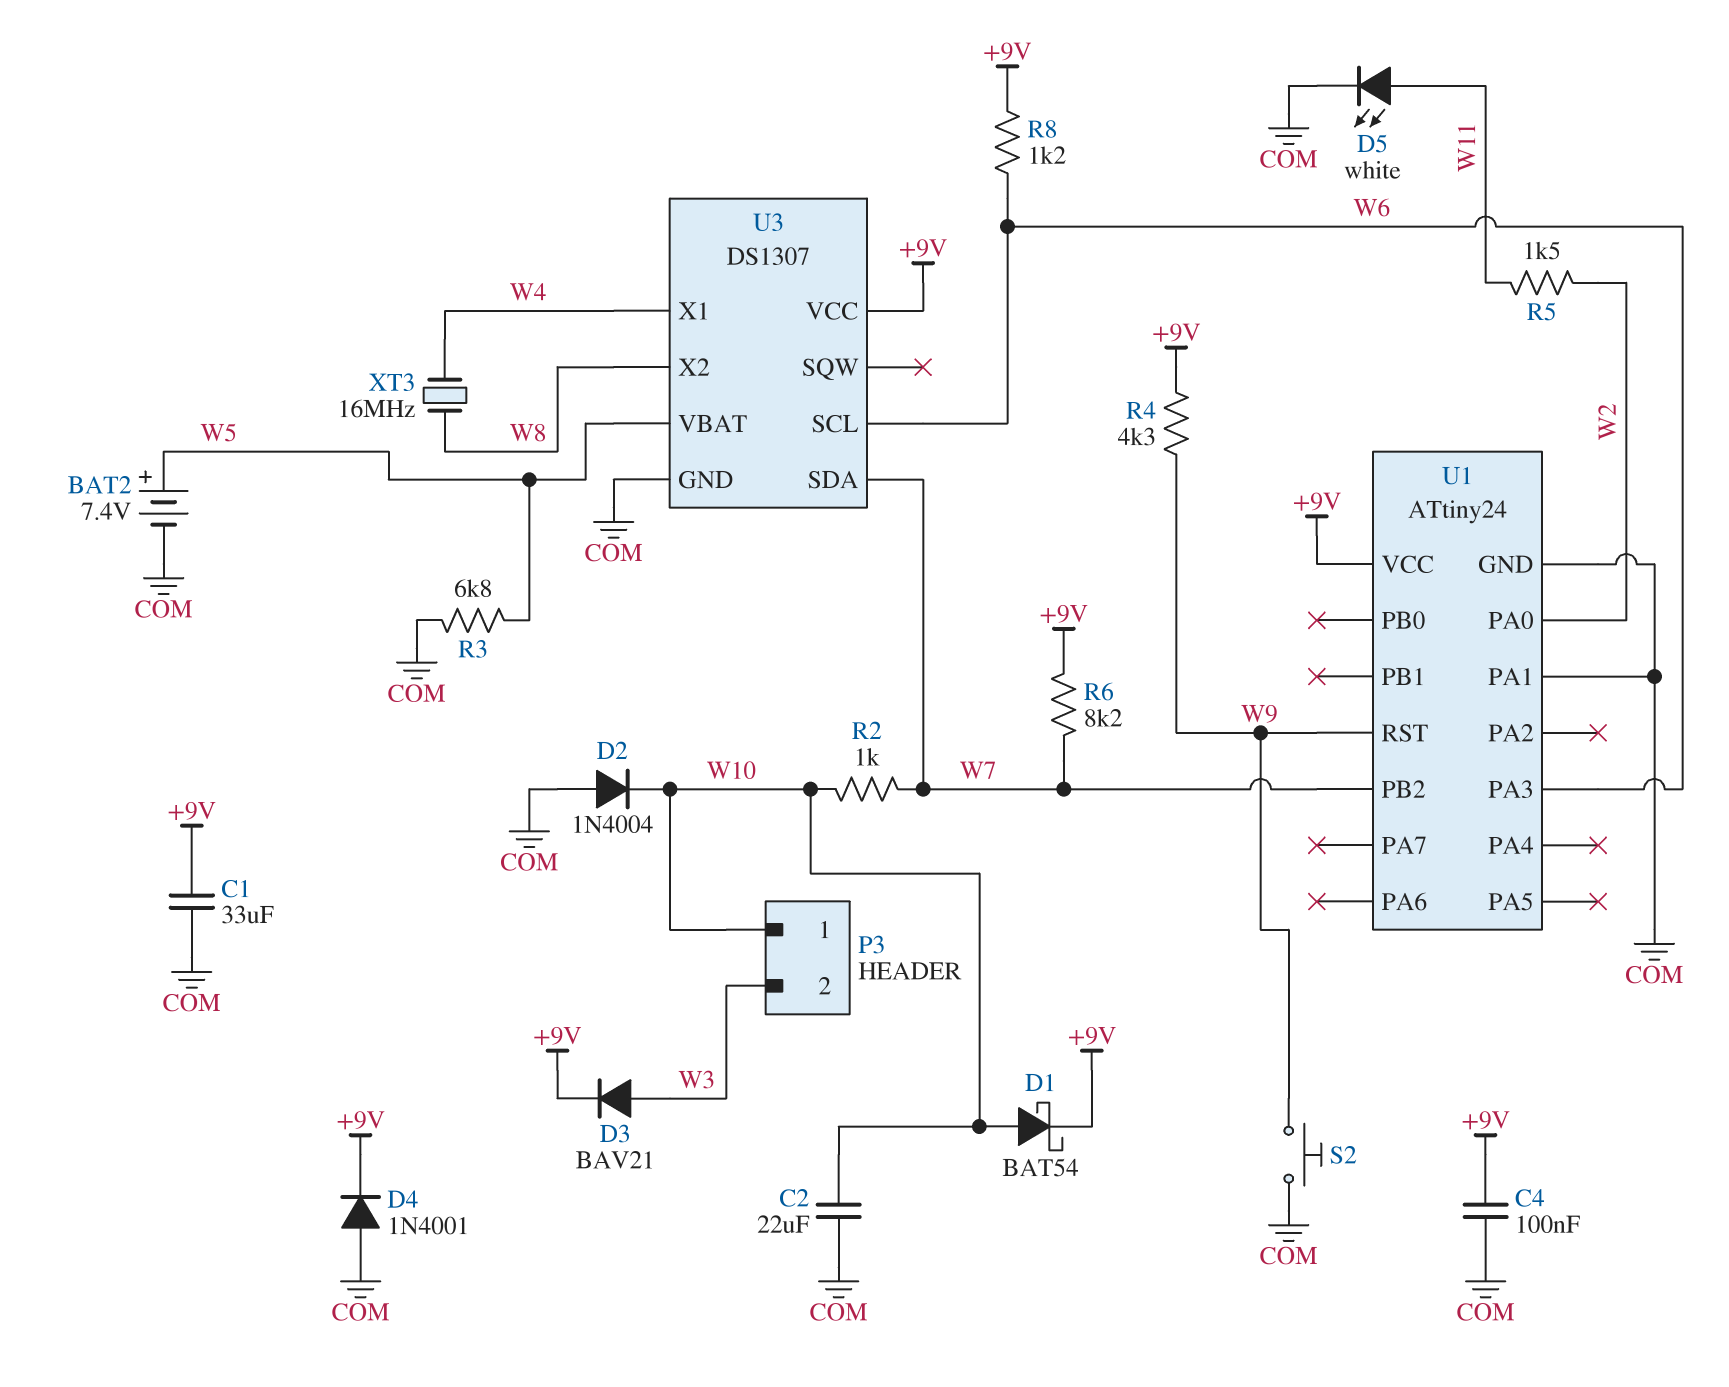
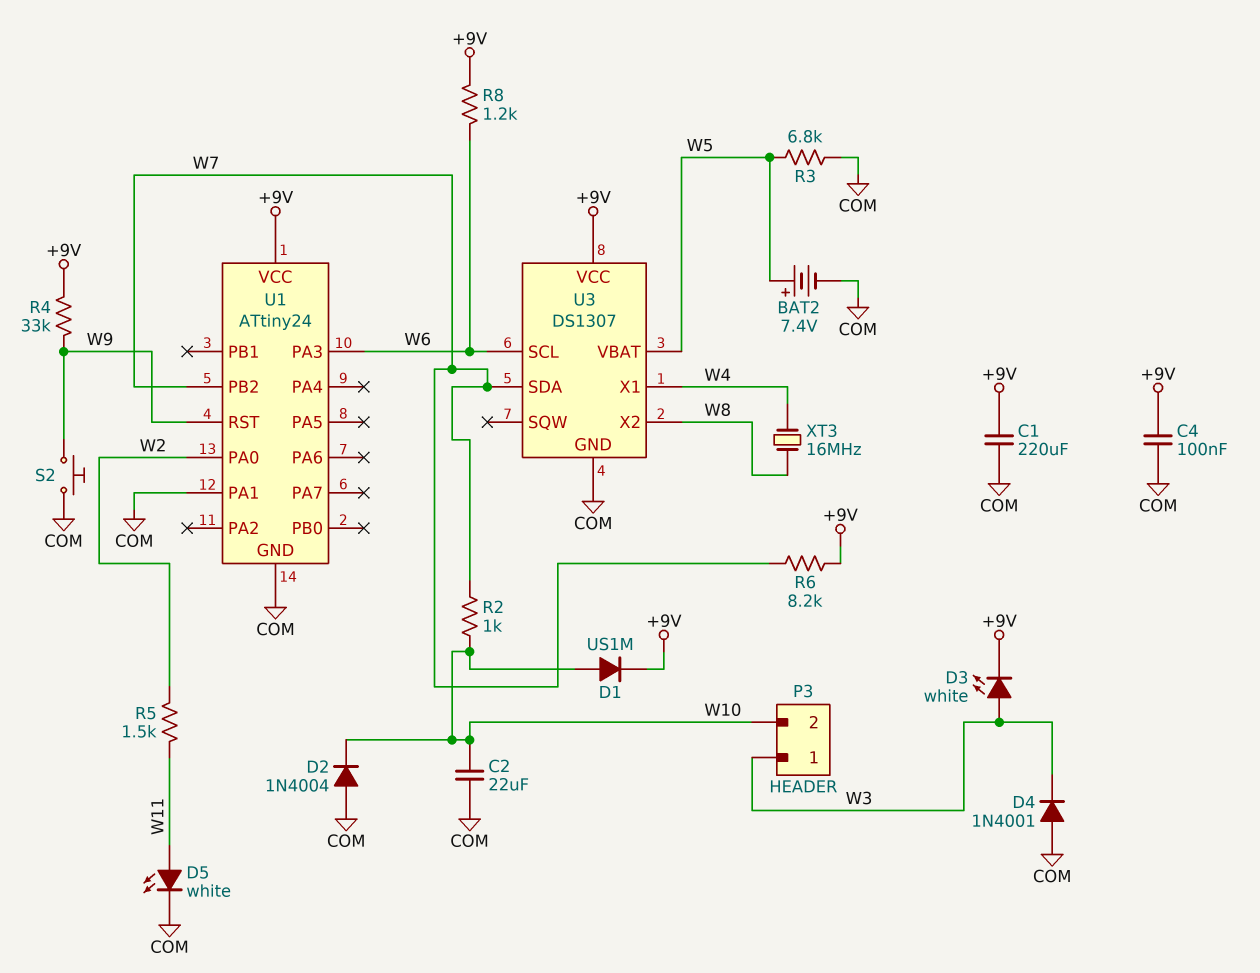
C1: 33uF (+9V, COM) -> 220uF (+9V, COM)
D1: schottky BAT54 (A W10, K +9V) -> diode US1M (A W10, K +9V)
D3: diode BAV21 (A W3, K +9V) -> LED white (A W3, K +9V)
D4: diode 1N4001 (A COM, K +9V) -> diode 1N4001 (A COM, K W3)
P3 pin 1: W10 -> W3
P3 pin 2: W3 -> W10
R4: 4.3k (+9V, W9) -> 33k (+9V, W9)

